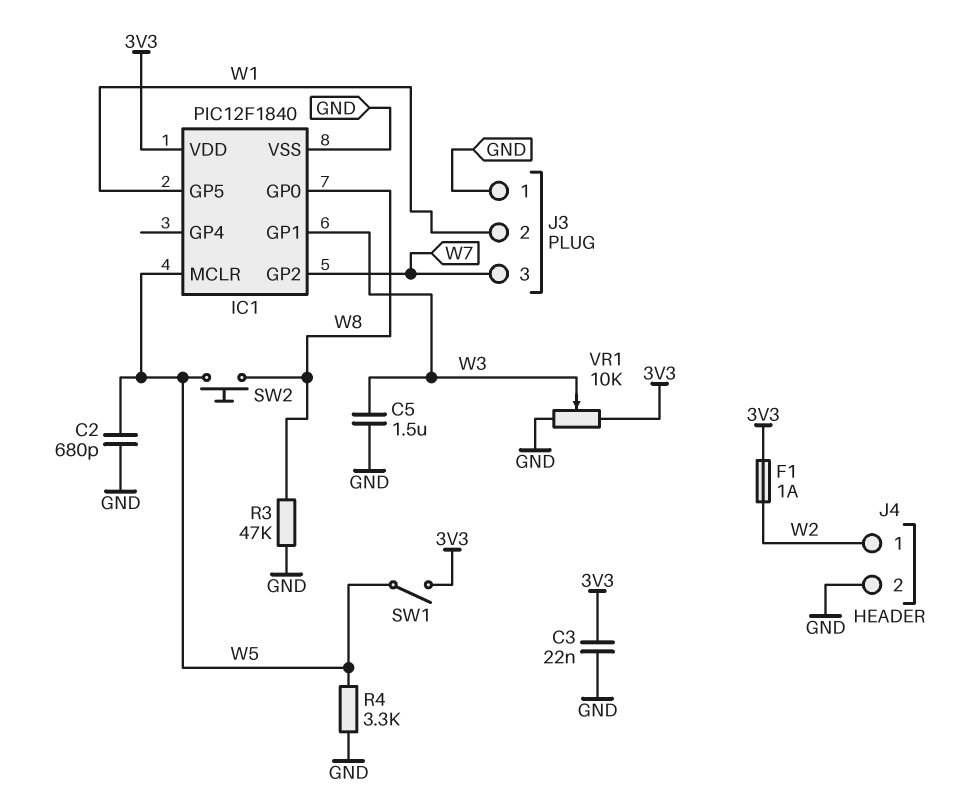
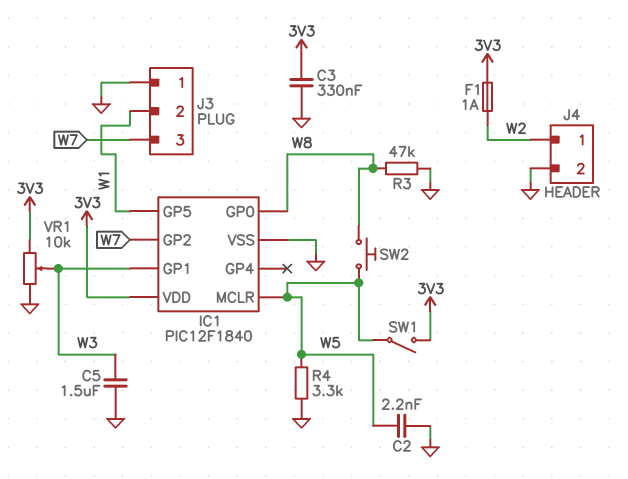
C2: 680pF (GND, W5) -> 2.2nF (GND, W5)
C3: 22nF (3V3, GND) -> 330nF (3V3, GND)

